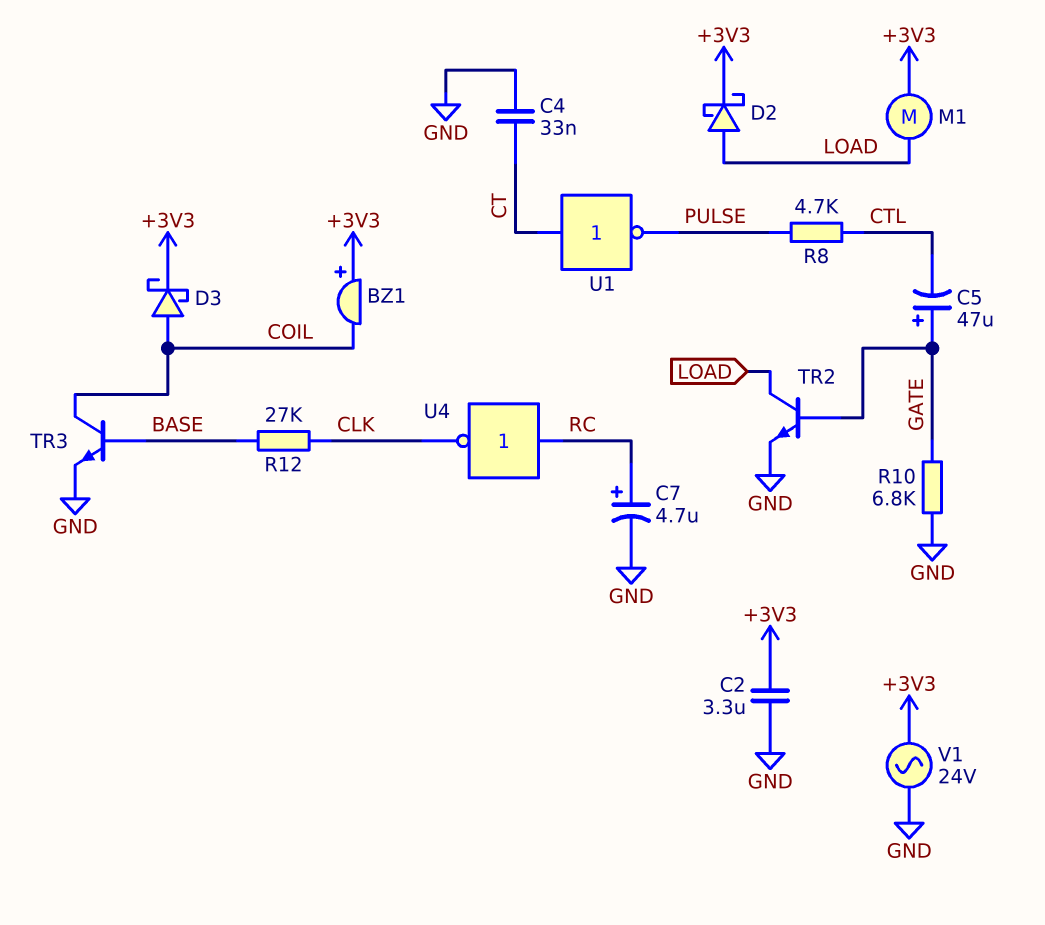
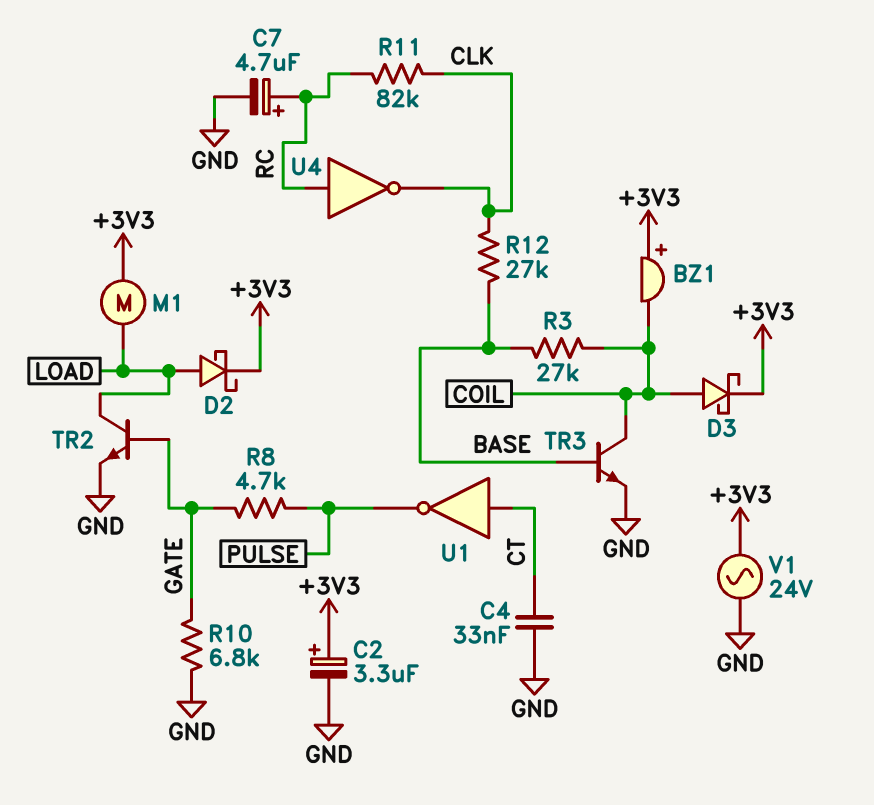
C2: 3.3uF (+3V3, GND) -> 3.3uF (plus +3V3, minus GND)
C5: 47uF (plus GATE, minus CTL) -> none
R3: none -> 27k (BASE, COIL)
R8: 4.7k (CTL, PULSE) -> 4.7k (GATE, PULSE)
R11: none -> 82k (CLK, RC)

